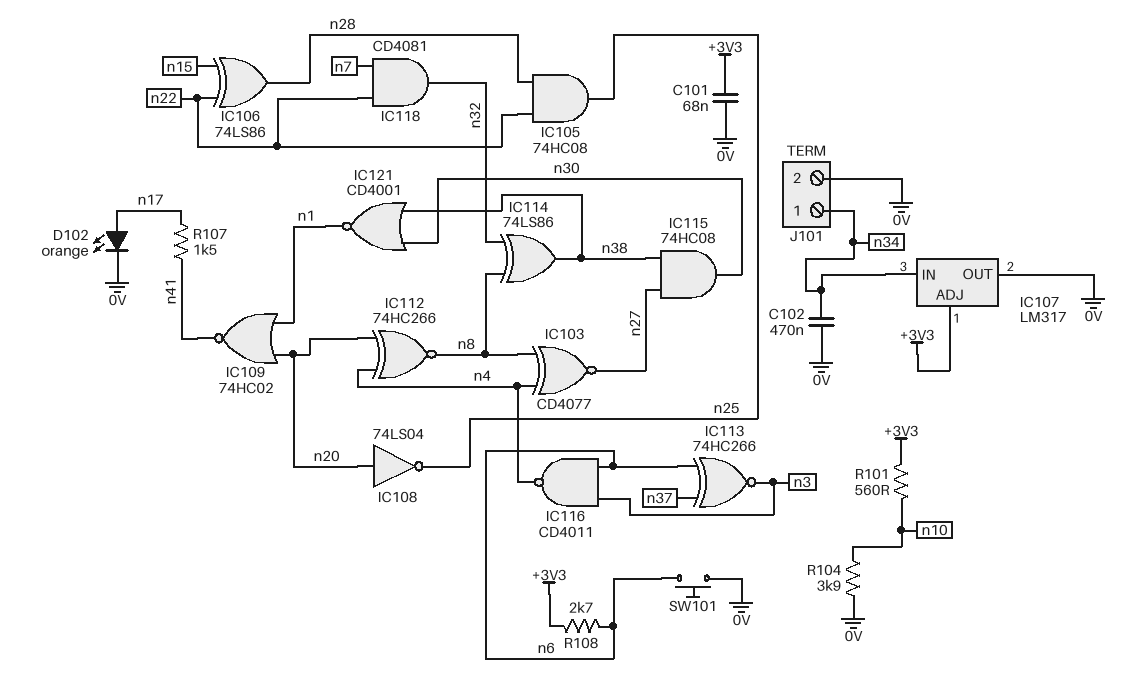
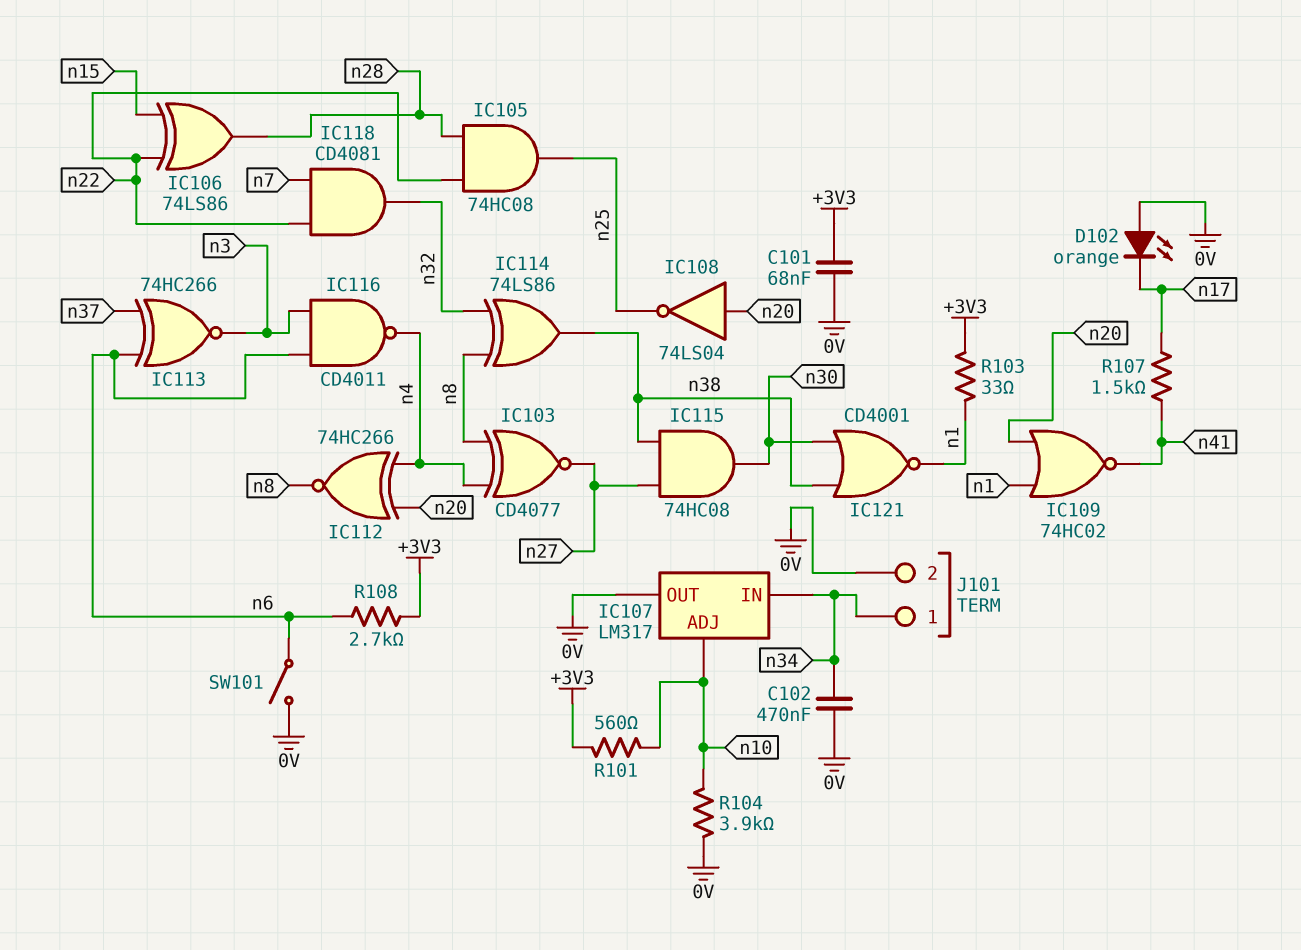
D102: LED orange (A n17, K 0V) -> LED orange (A 0V, K n17)
IC107 pin ADJ: +3V3 -> n10
R103: none -> 33 (+3V3, n1)
SW101: button (0V, n6) -> switch (0V, n6)

